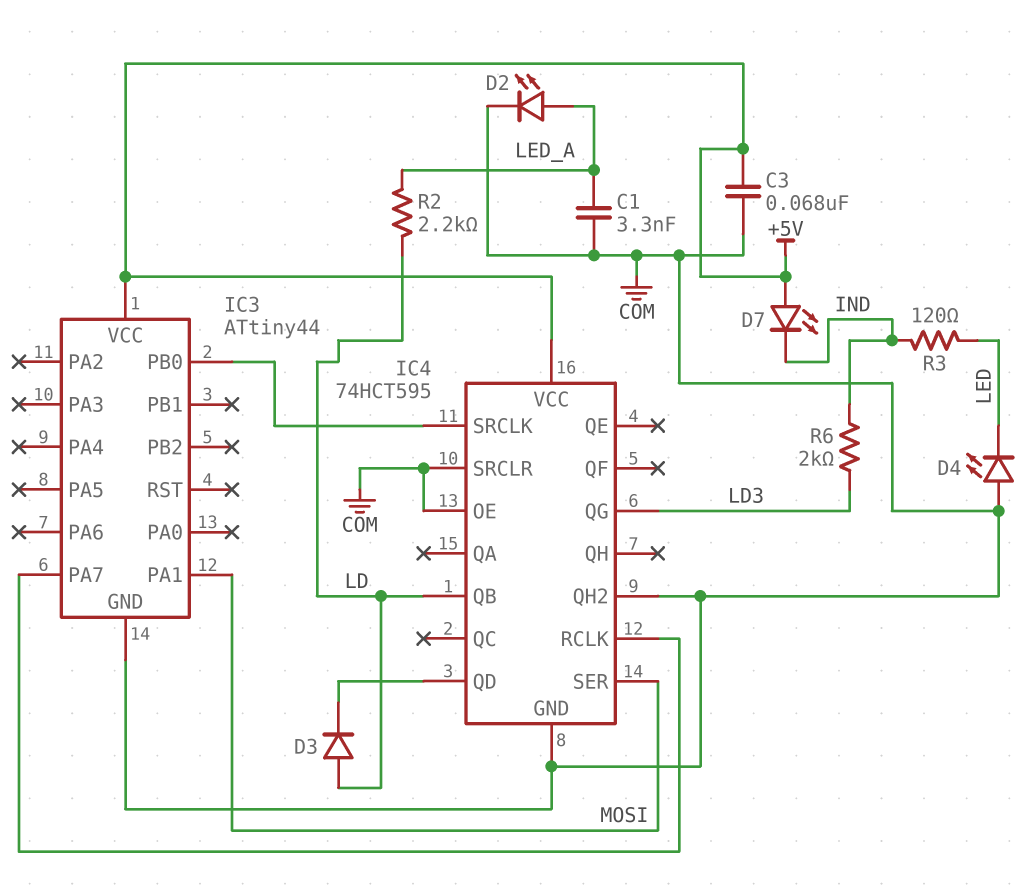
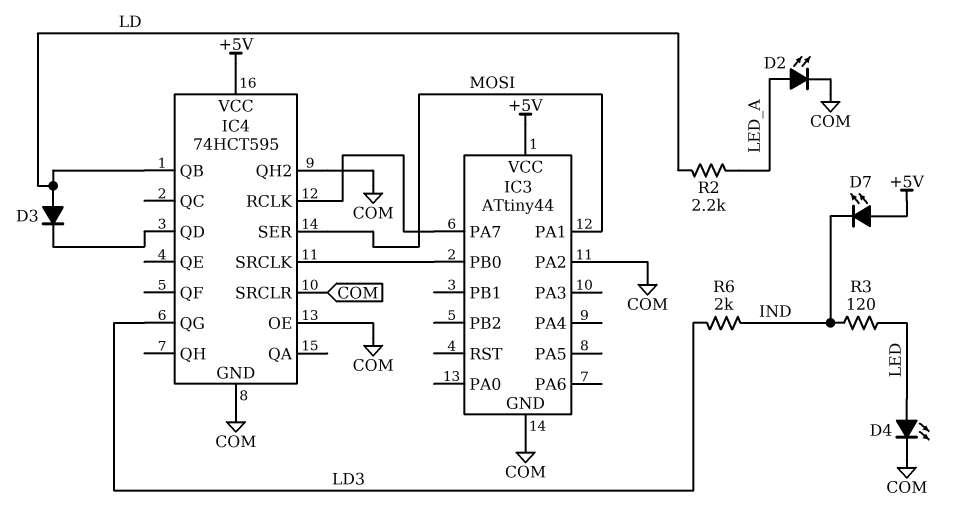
C1: 3.3nF (COM, LED_A) -> none
C3: 68nF (+5V, COM) -> none
D4: LED (A COM, K LED) -> LED (A LED, K COM)
IC3 pin PA2: none -> COM

